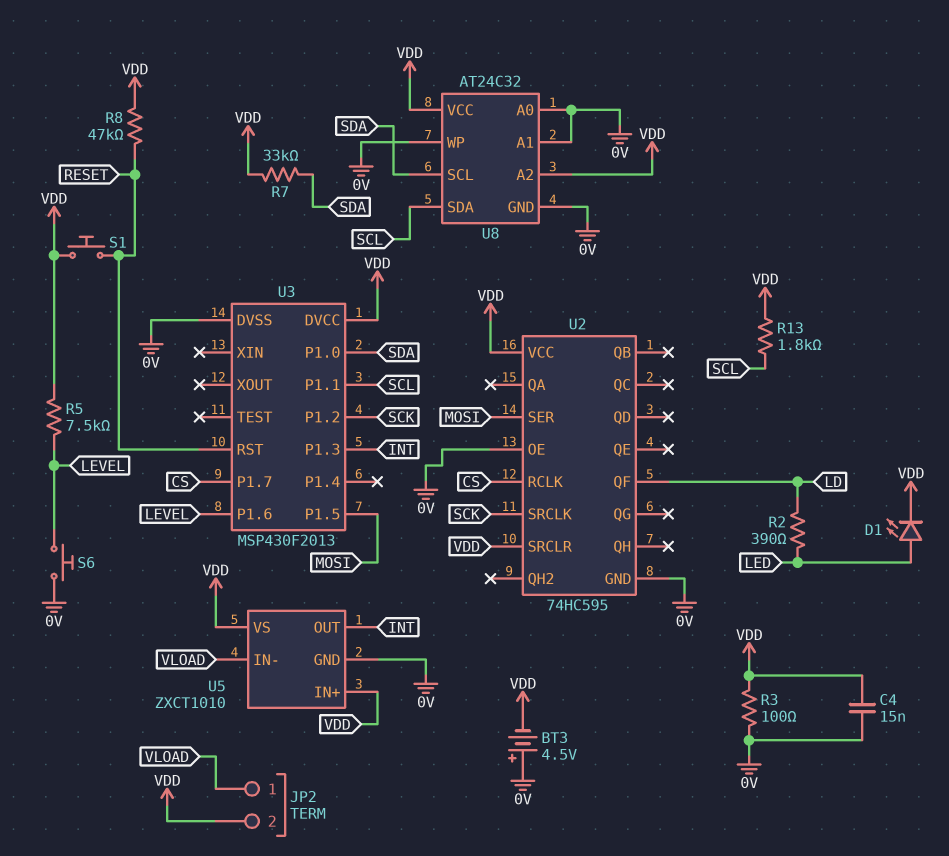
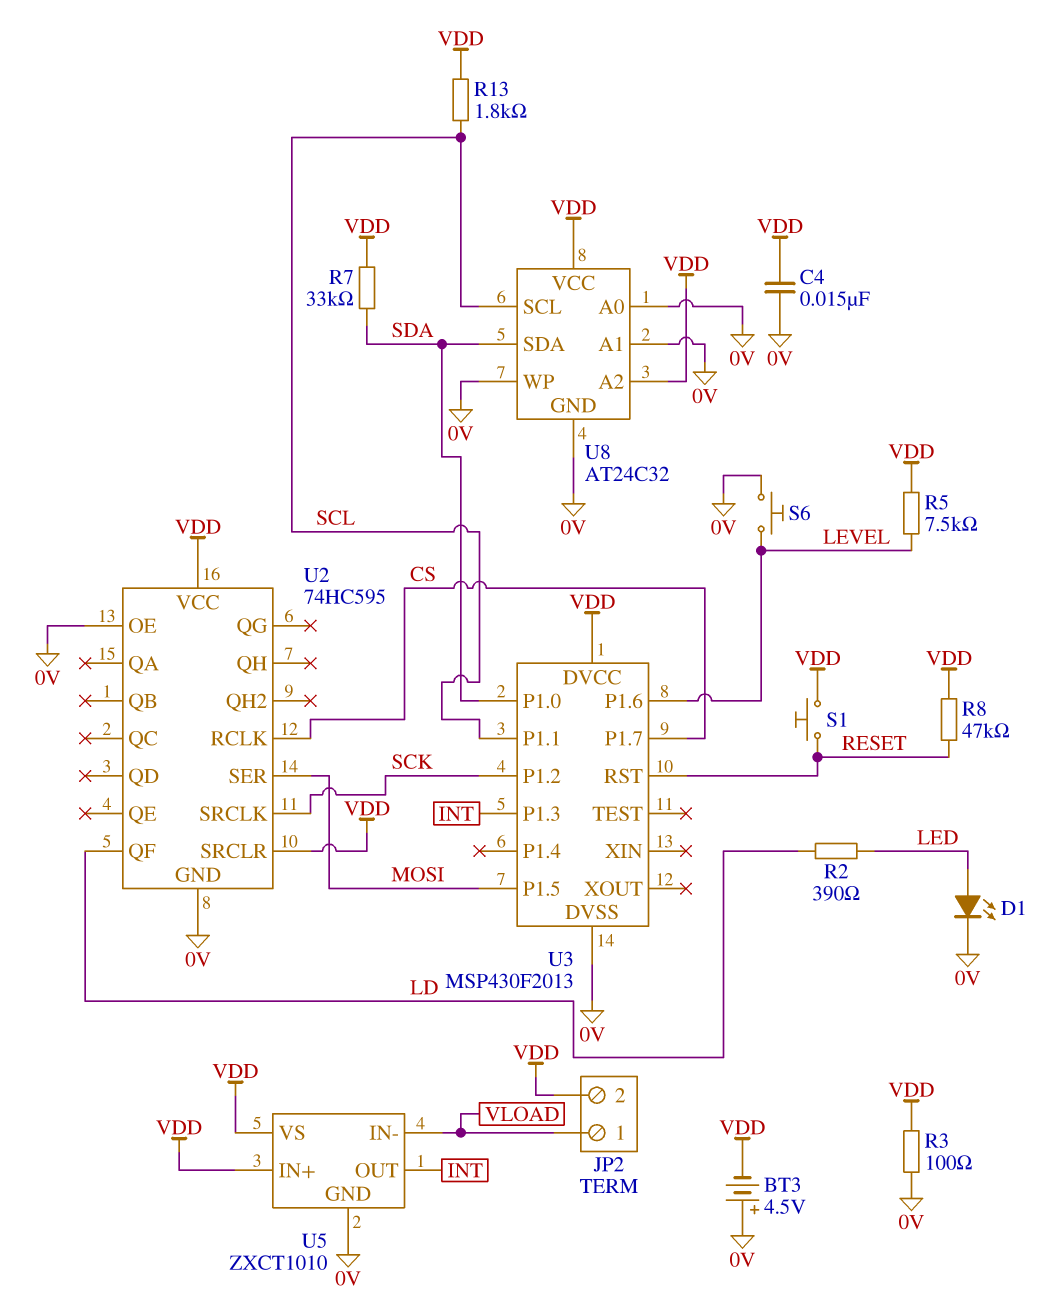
D1: LED (A LED, K VDD) -> LED (A LED, K 0V)
U8 pin SCL: SDA -> SCL
U8 pin SDA: SCL -> SDA

